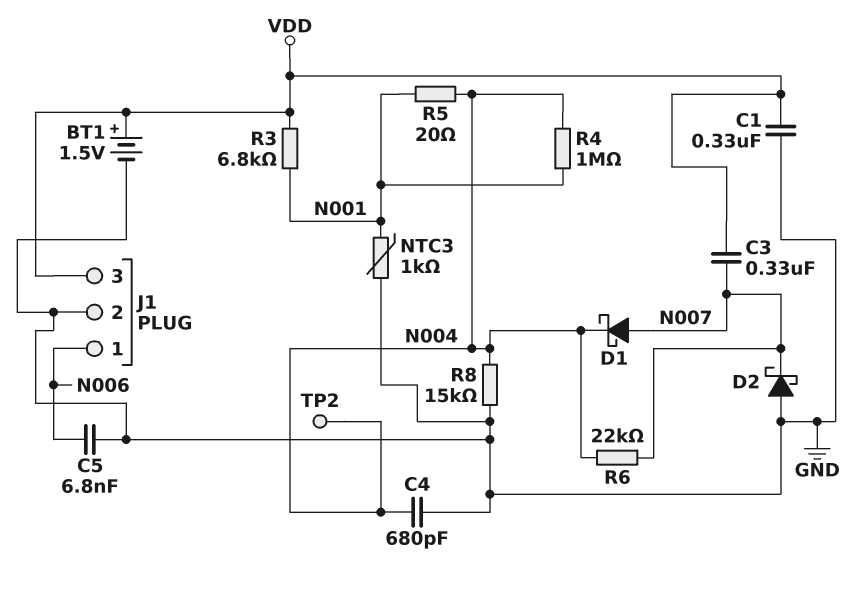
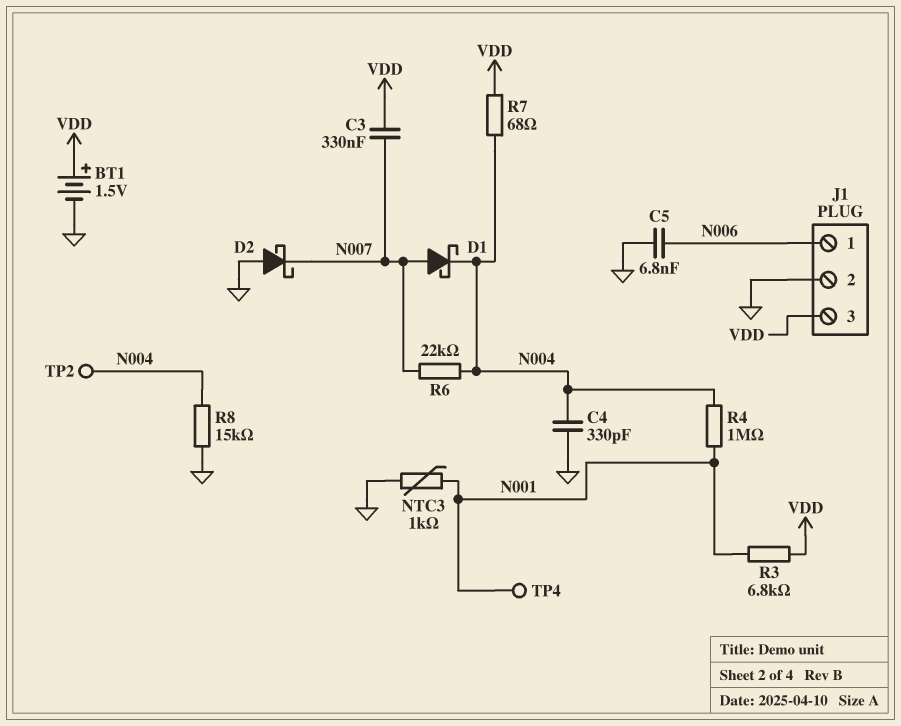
C1: 330nF (GND, VDD) -> none
C4: 680pF (GND, N004) -> 330pF (GND, N004)
R5: 20 (N001, N004) -> none
R7: none -> 68 (N004, VDD)
TP4: none -> test point (N001)

